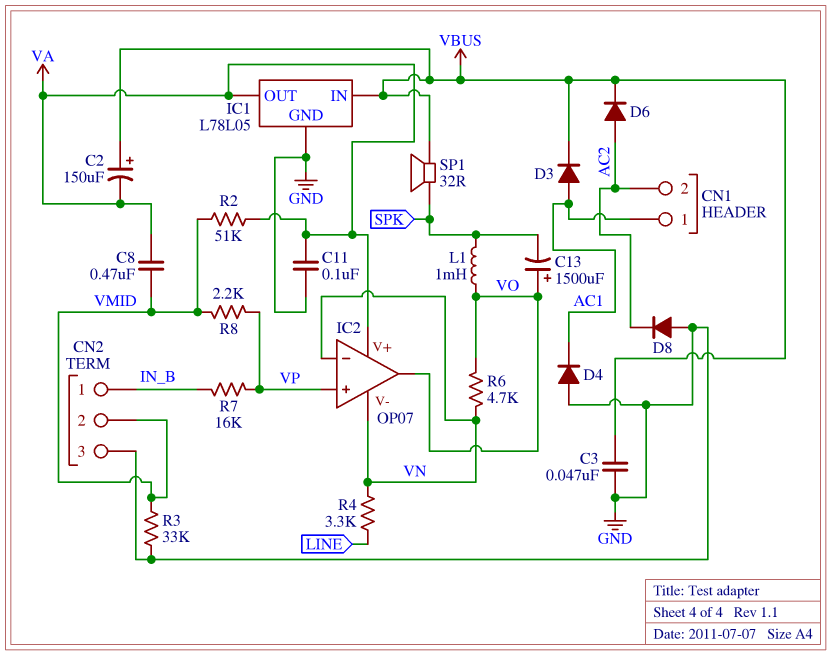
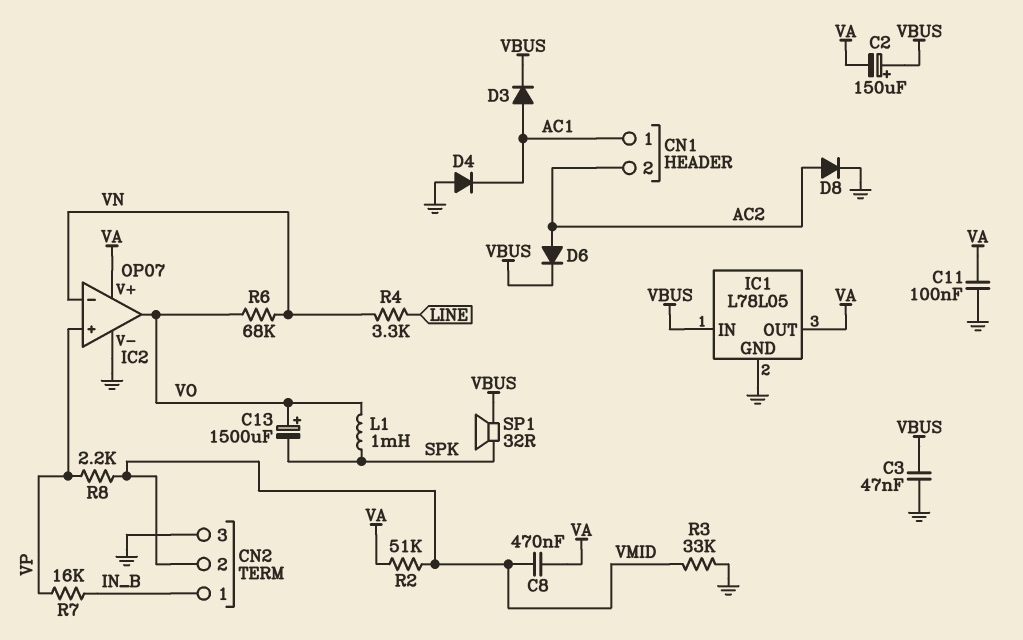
D8: diode (A GND, K AC2) -> diode (A AC2, K GND)
IC2 pin V-: VN -> GND
R6: 4.7k (VN, VO) -> 68k (VN, VO)

